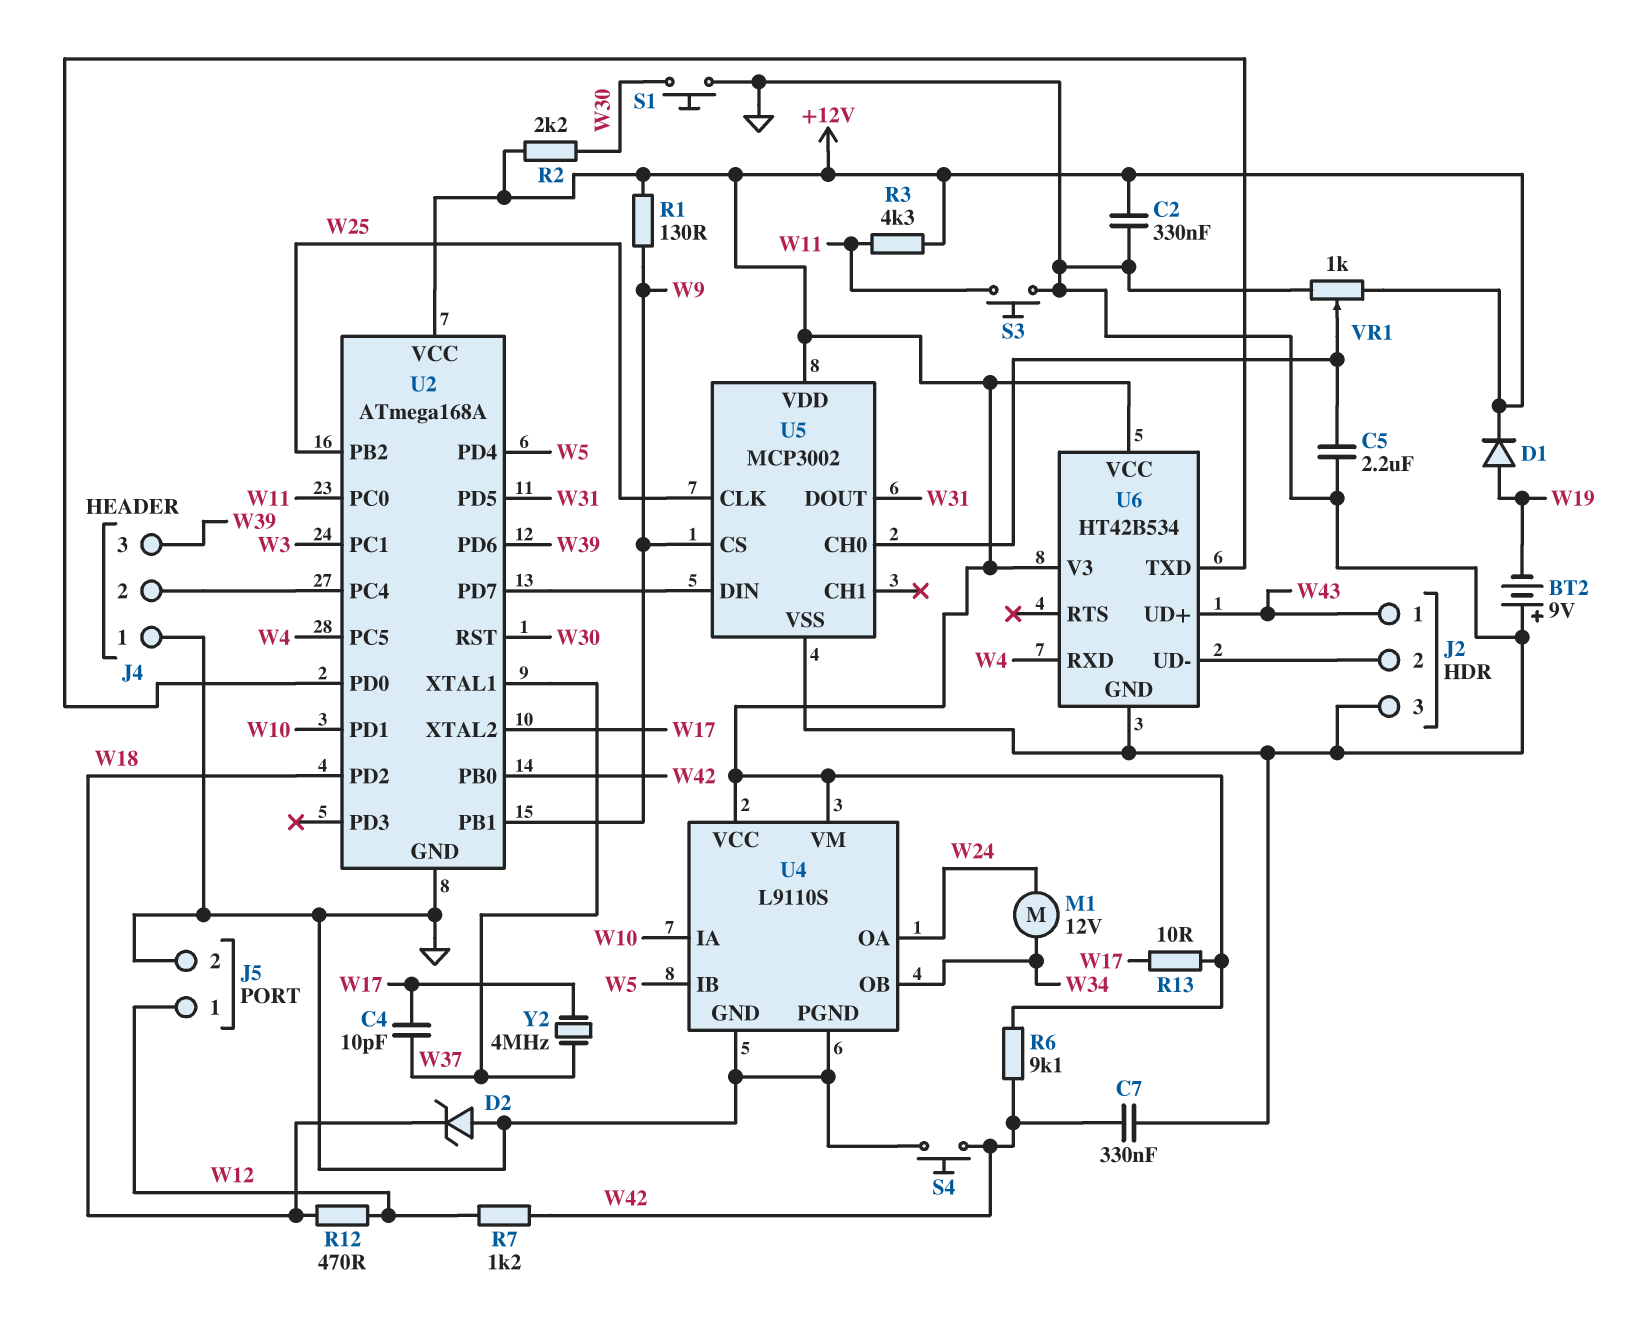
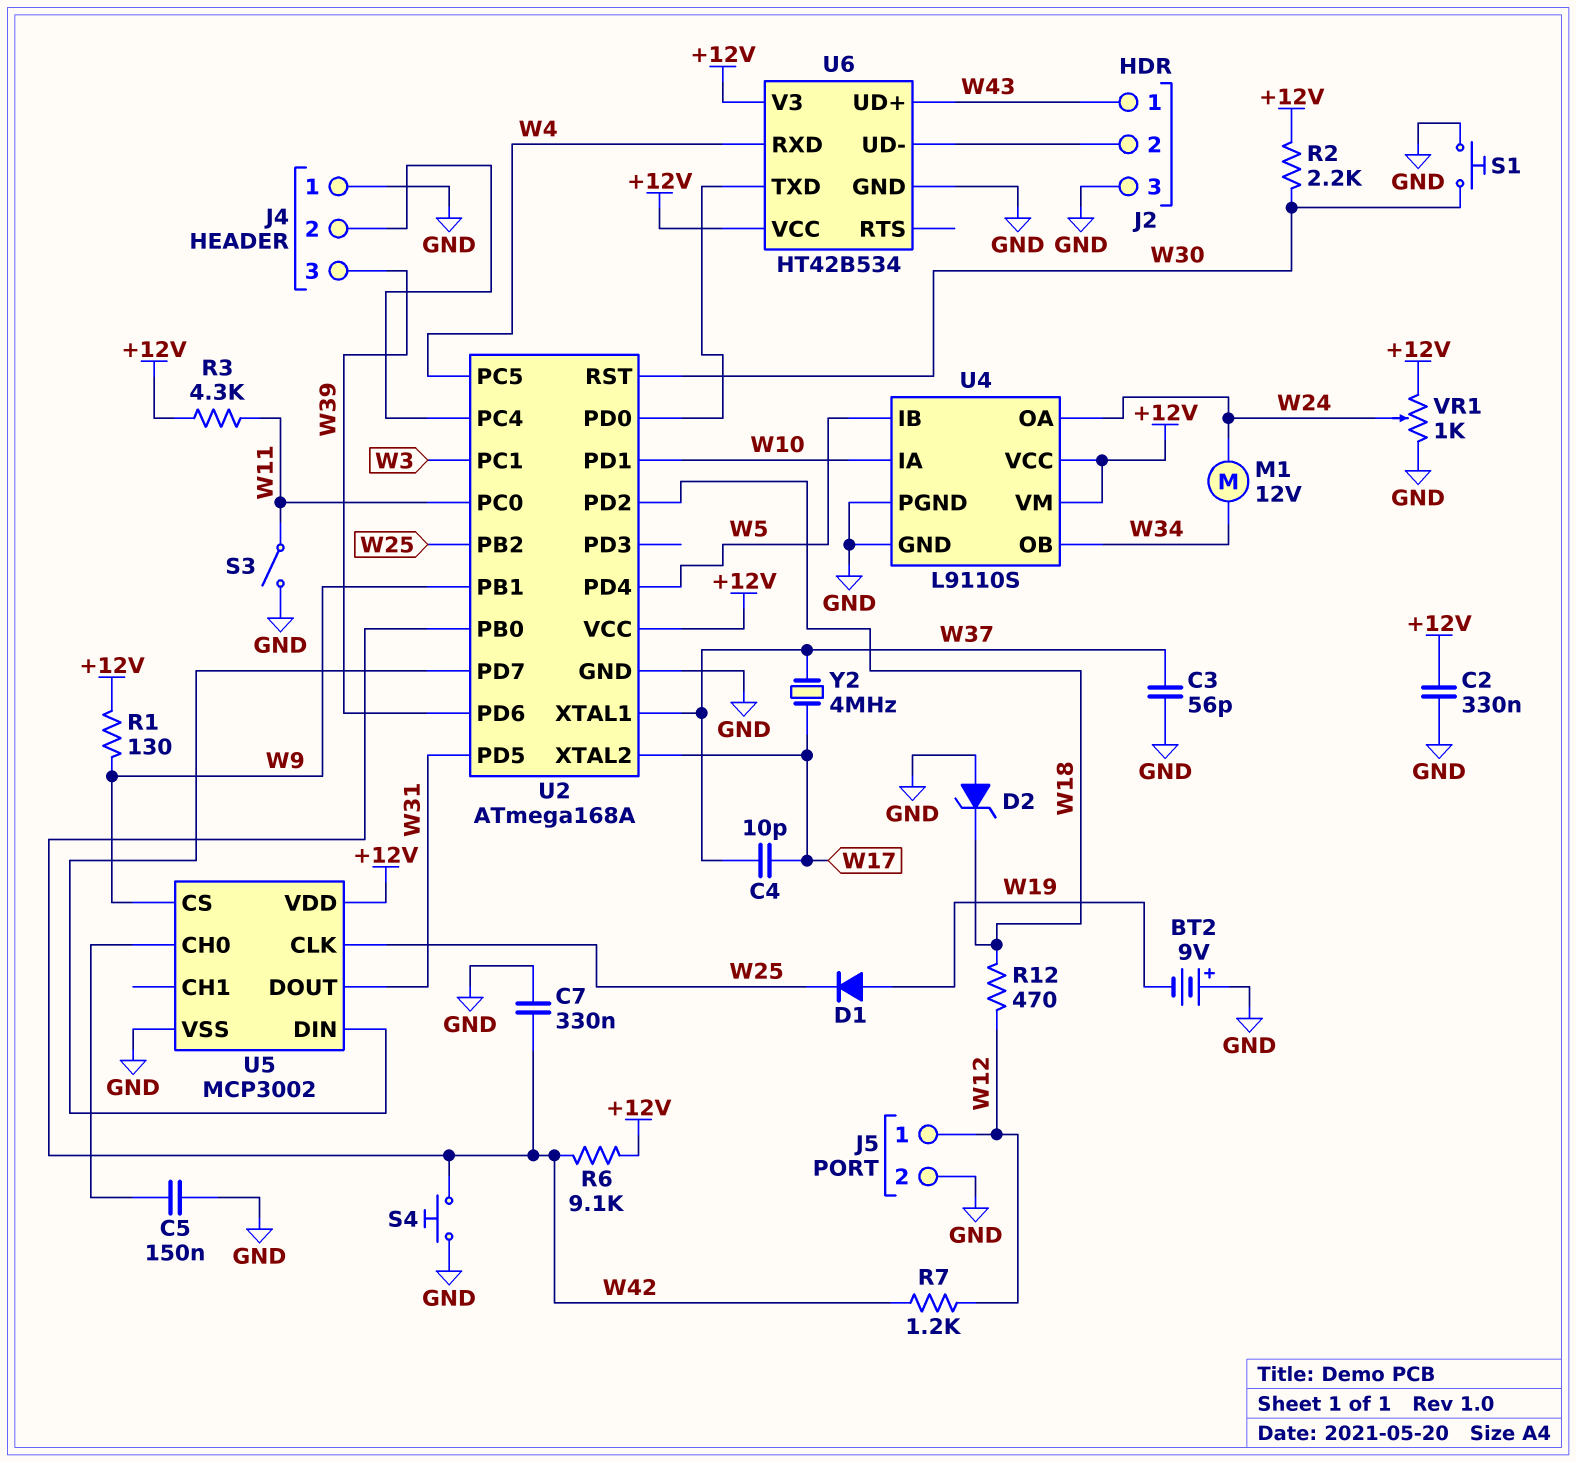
C3: none -> 56pF (GND, W37)
C5: 2.2uF (GND, U5/CH0) -> 150nF (GND, U5/CH0)
D1: diode (A W19, K +12V) -> diode (A W19, K W25)
R13: 10 (+12V, W17) -> none
S3: button (GND, W11) -> switch (GND, W11)
VR1: 1k (+12V, GND, wiper U5/CH0) -> 1k (+12V, GND, wiper W24)

